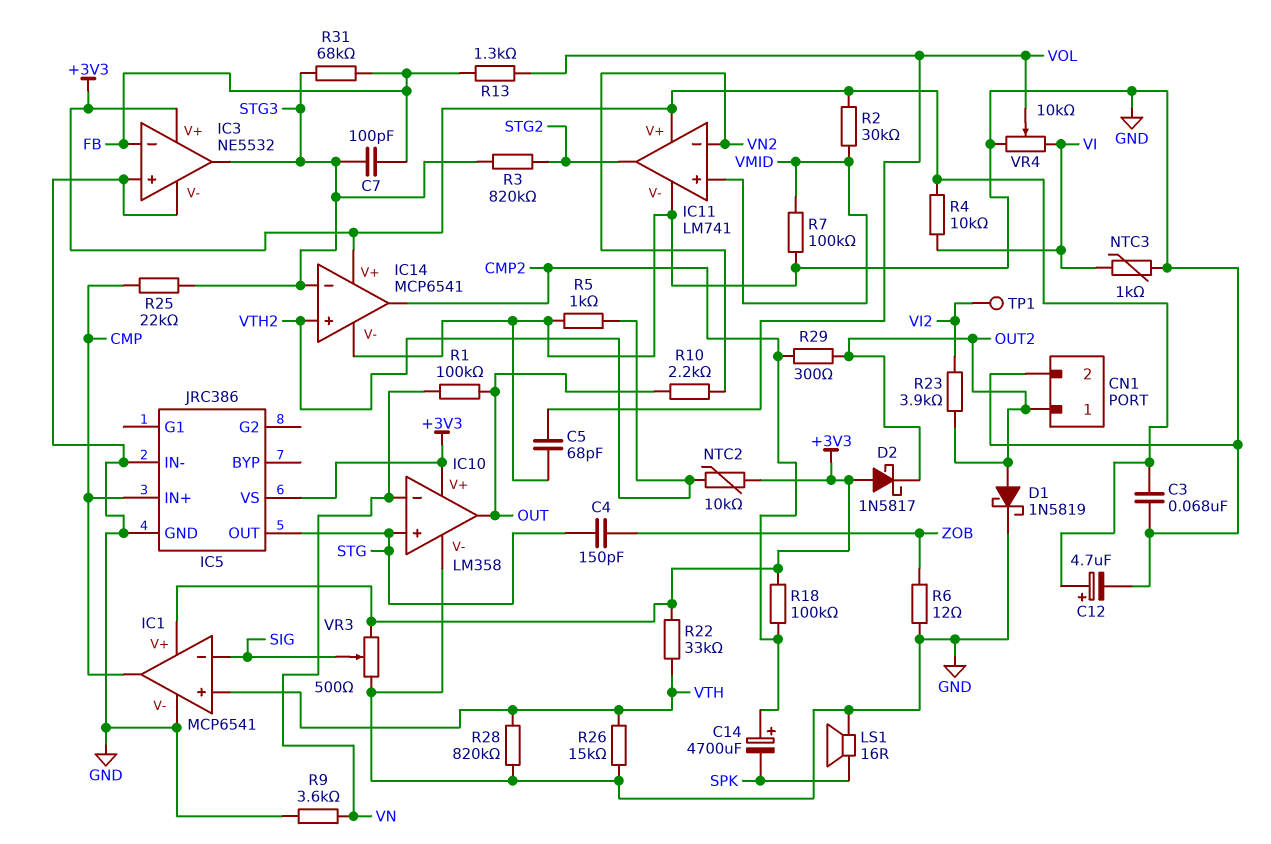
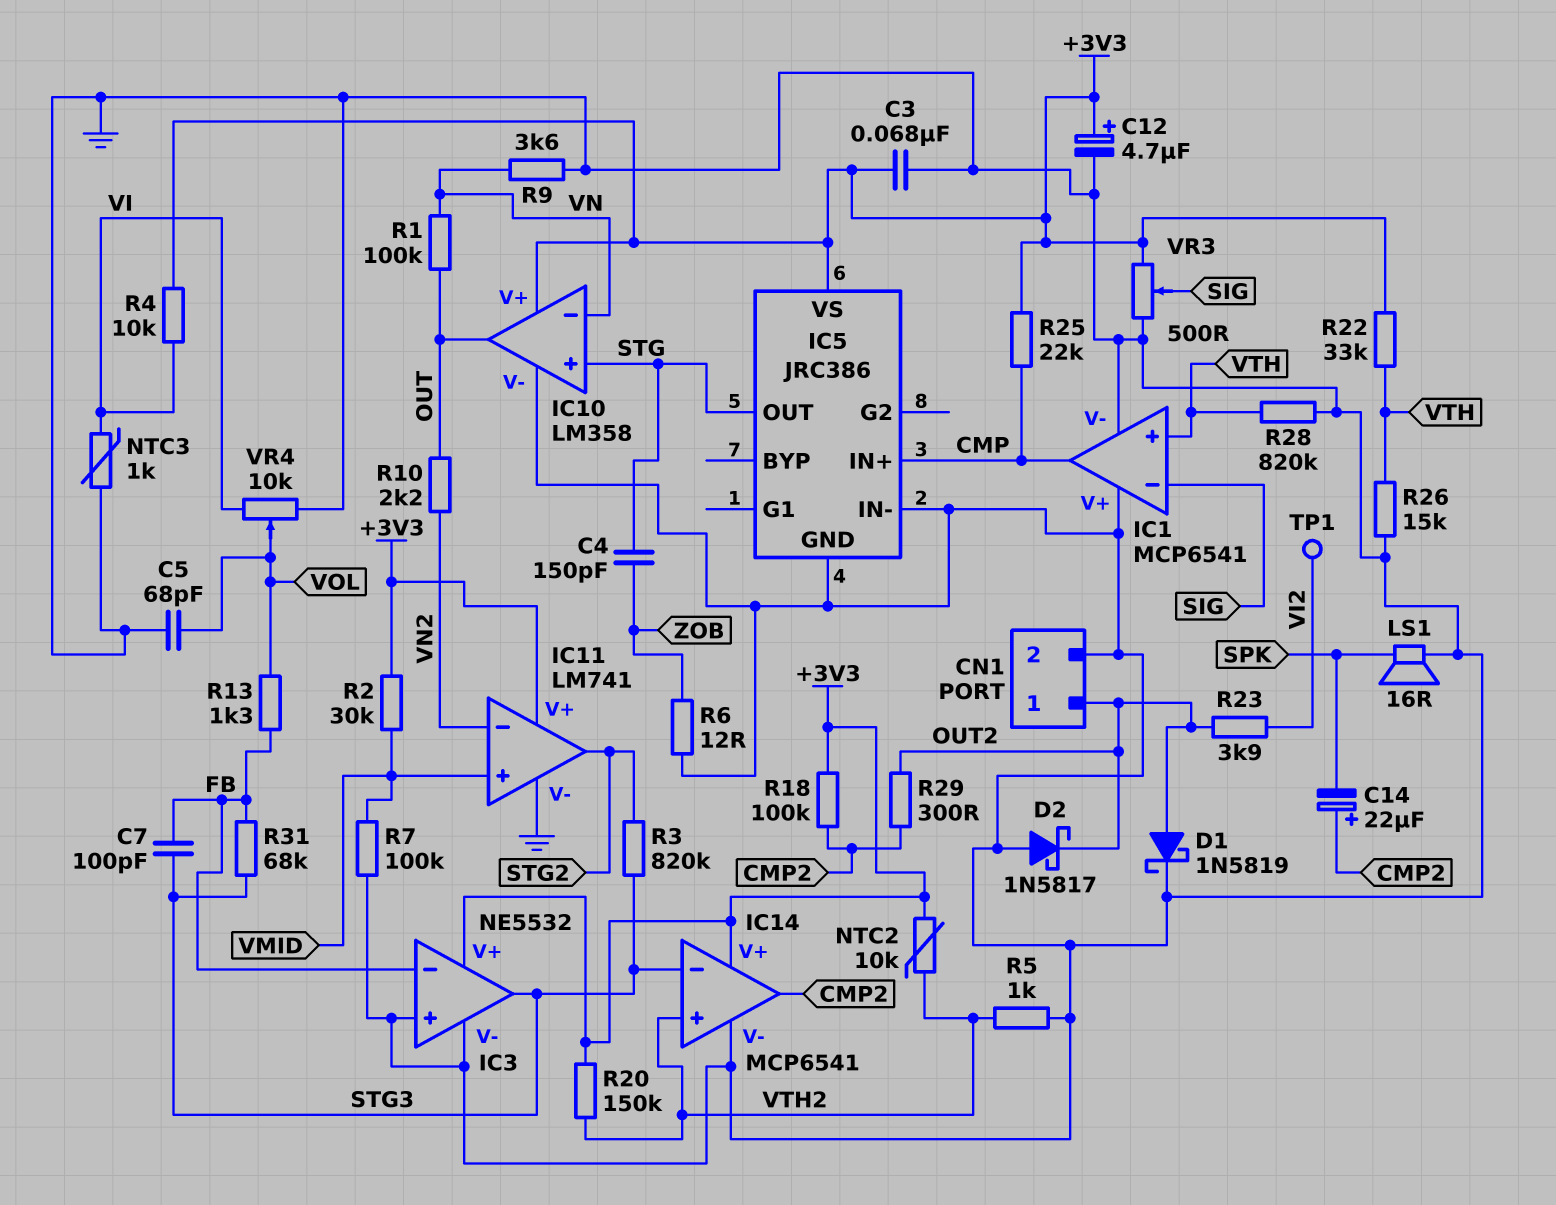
C14: 4700uF (plus CMP2, minus SPK) -> 22uF (plus CMP2, minus SPK)
D2: schottky 1N5817 (A +3V3, K OUT2) -> schottky 1N5817 (A GND, K OUT2)
IC1 pin V+: +3V3 -> GND
R20: none -> 150k (+3V3, VTH2)
R25: 22k (CMP, STG3) -> 22k (+3V3, CMP)

